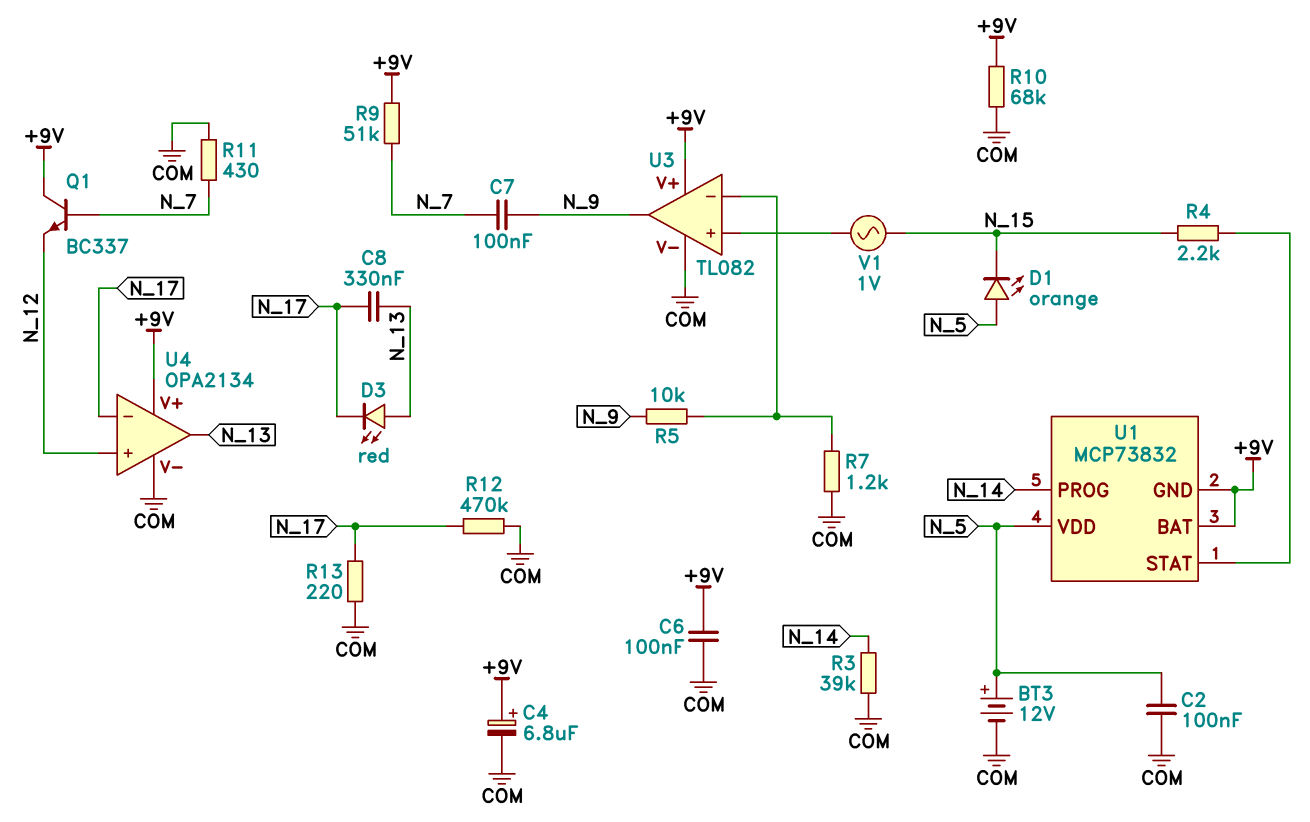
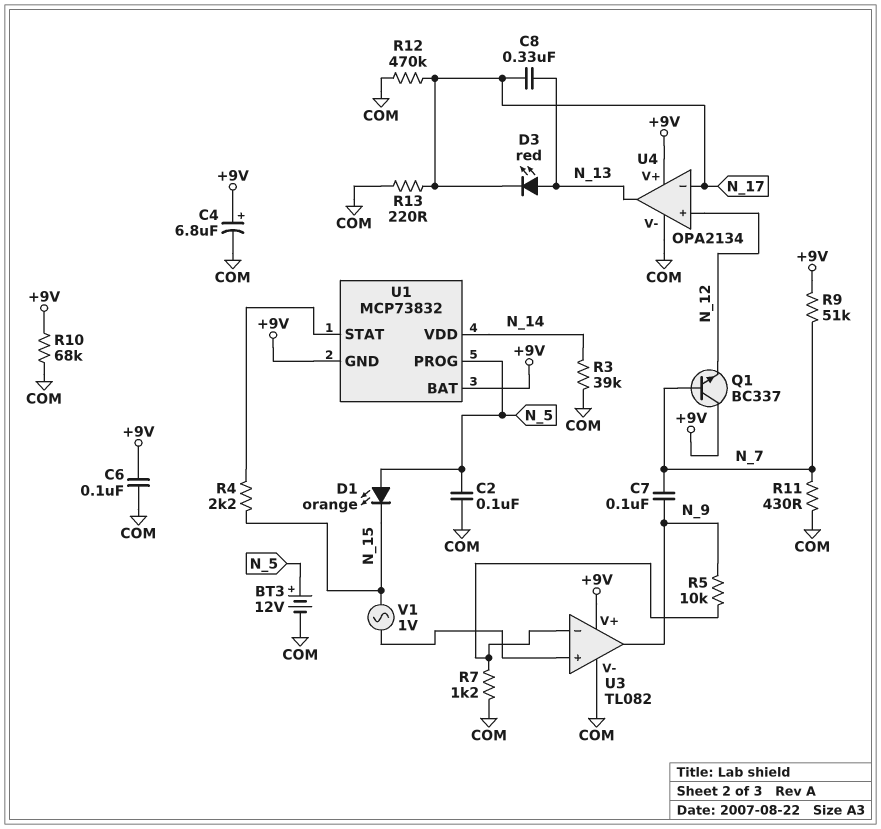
U1 pin PROG: N_14 -> N_5
U1 pin VDD: N_5 -> N_14

